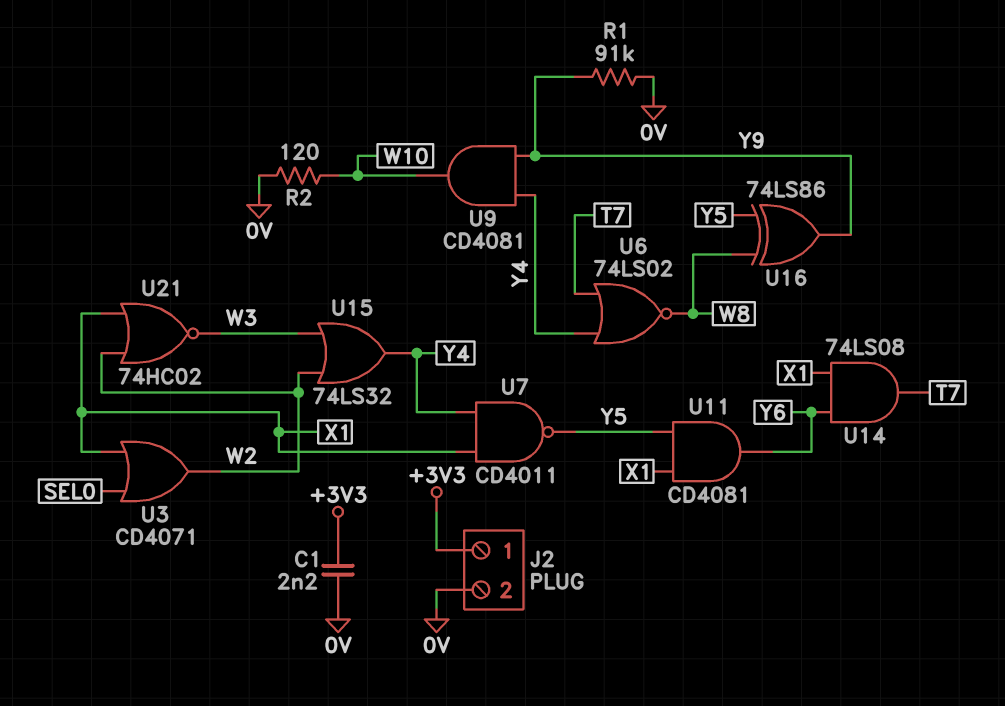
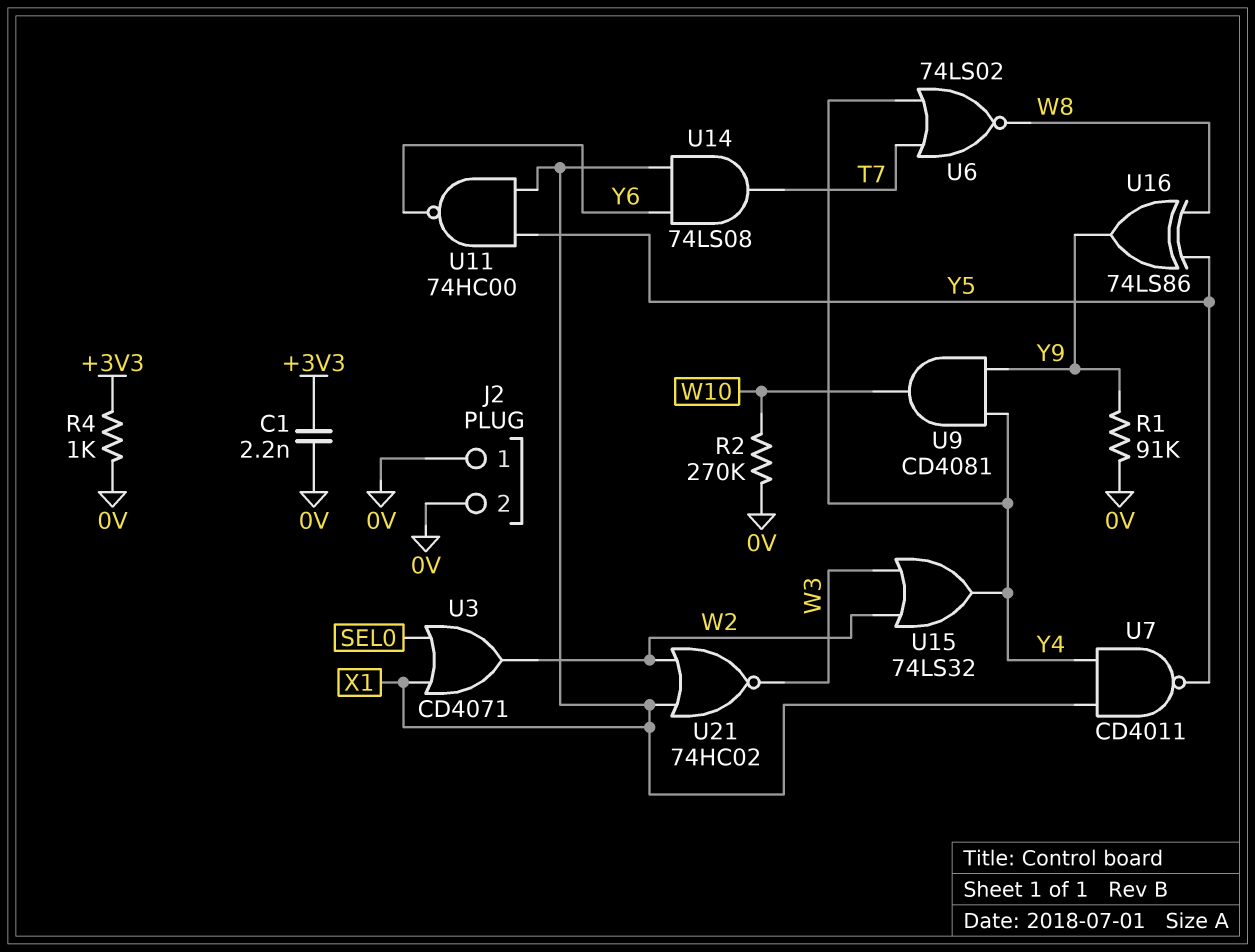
J2 pin 1: +3V3 -> 0V
R2: 120 (0V, W10) -> 270k (0V, W10)
R4: none -> 1k (+3V3, 0V)
U11: AND CD4081 (in X1, in Y5, out Y6) -> NAND 74HC00 (in X1, in Y5, out Y6)

